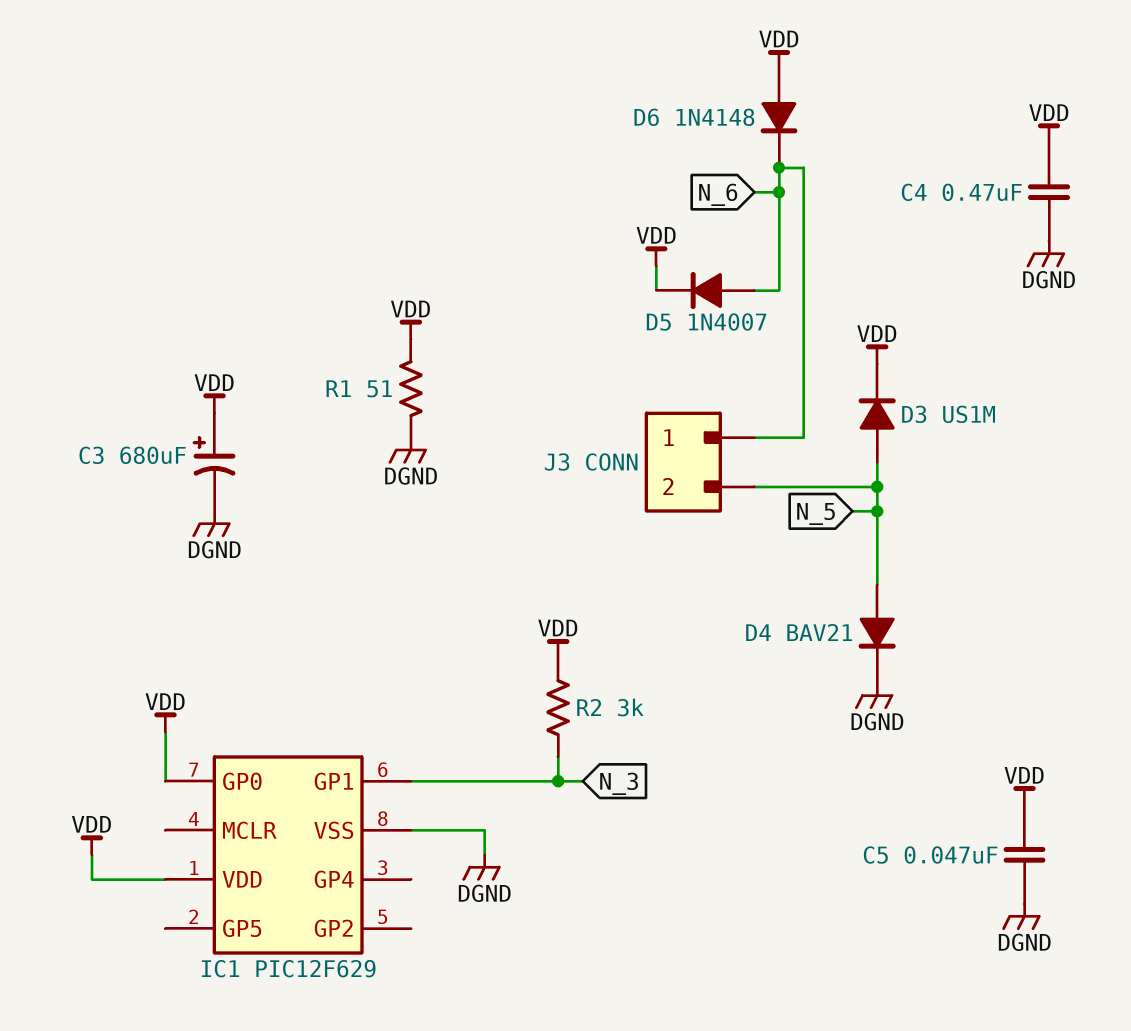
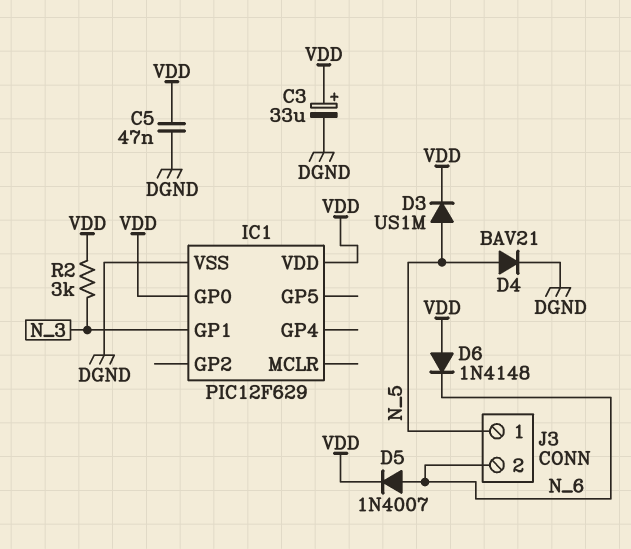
C3: 680uF (plus VDD, minus DGND) -> 33uF (plus VDD, minus DGND)
C4: 470nF (DGND, VDD) -> none
J3 pin 1: N_6 -> N_5
J3 pin 2: N_5 -> N_6
R1: 51 (DGND, VDD) -> none

